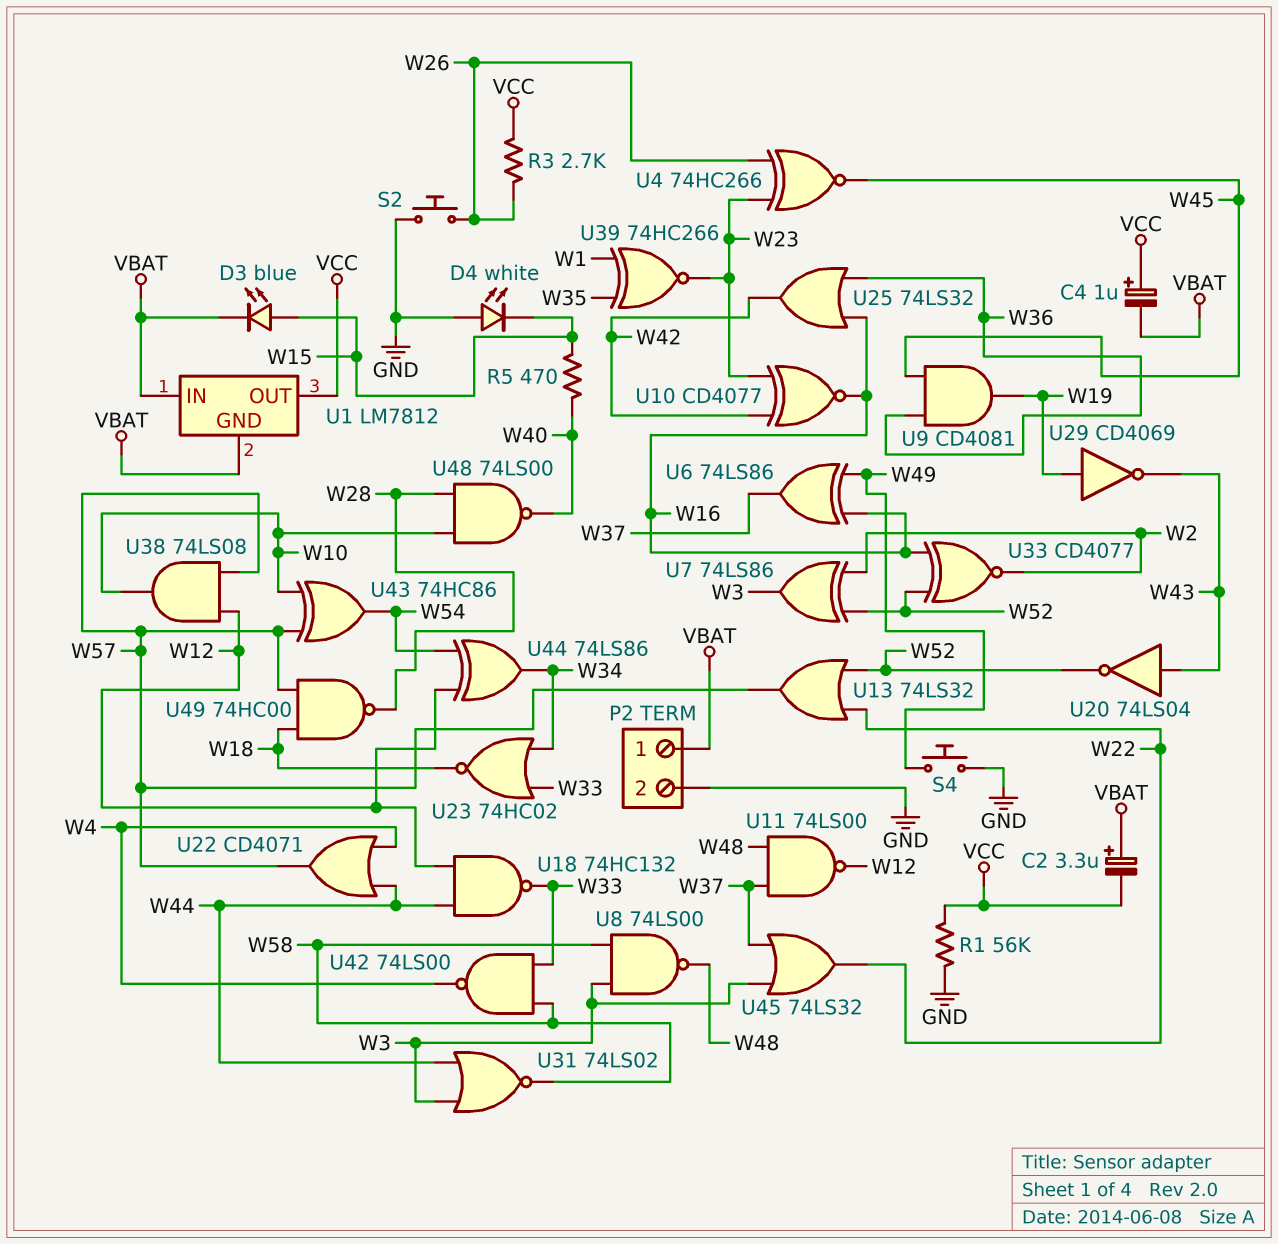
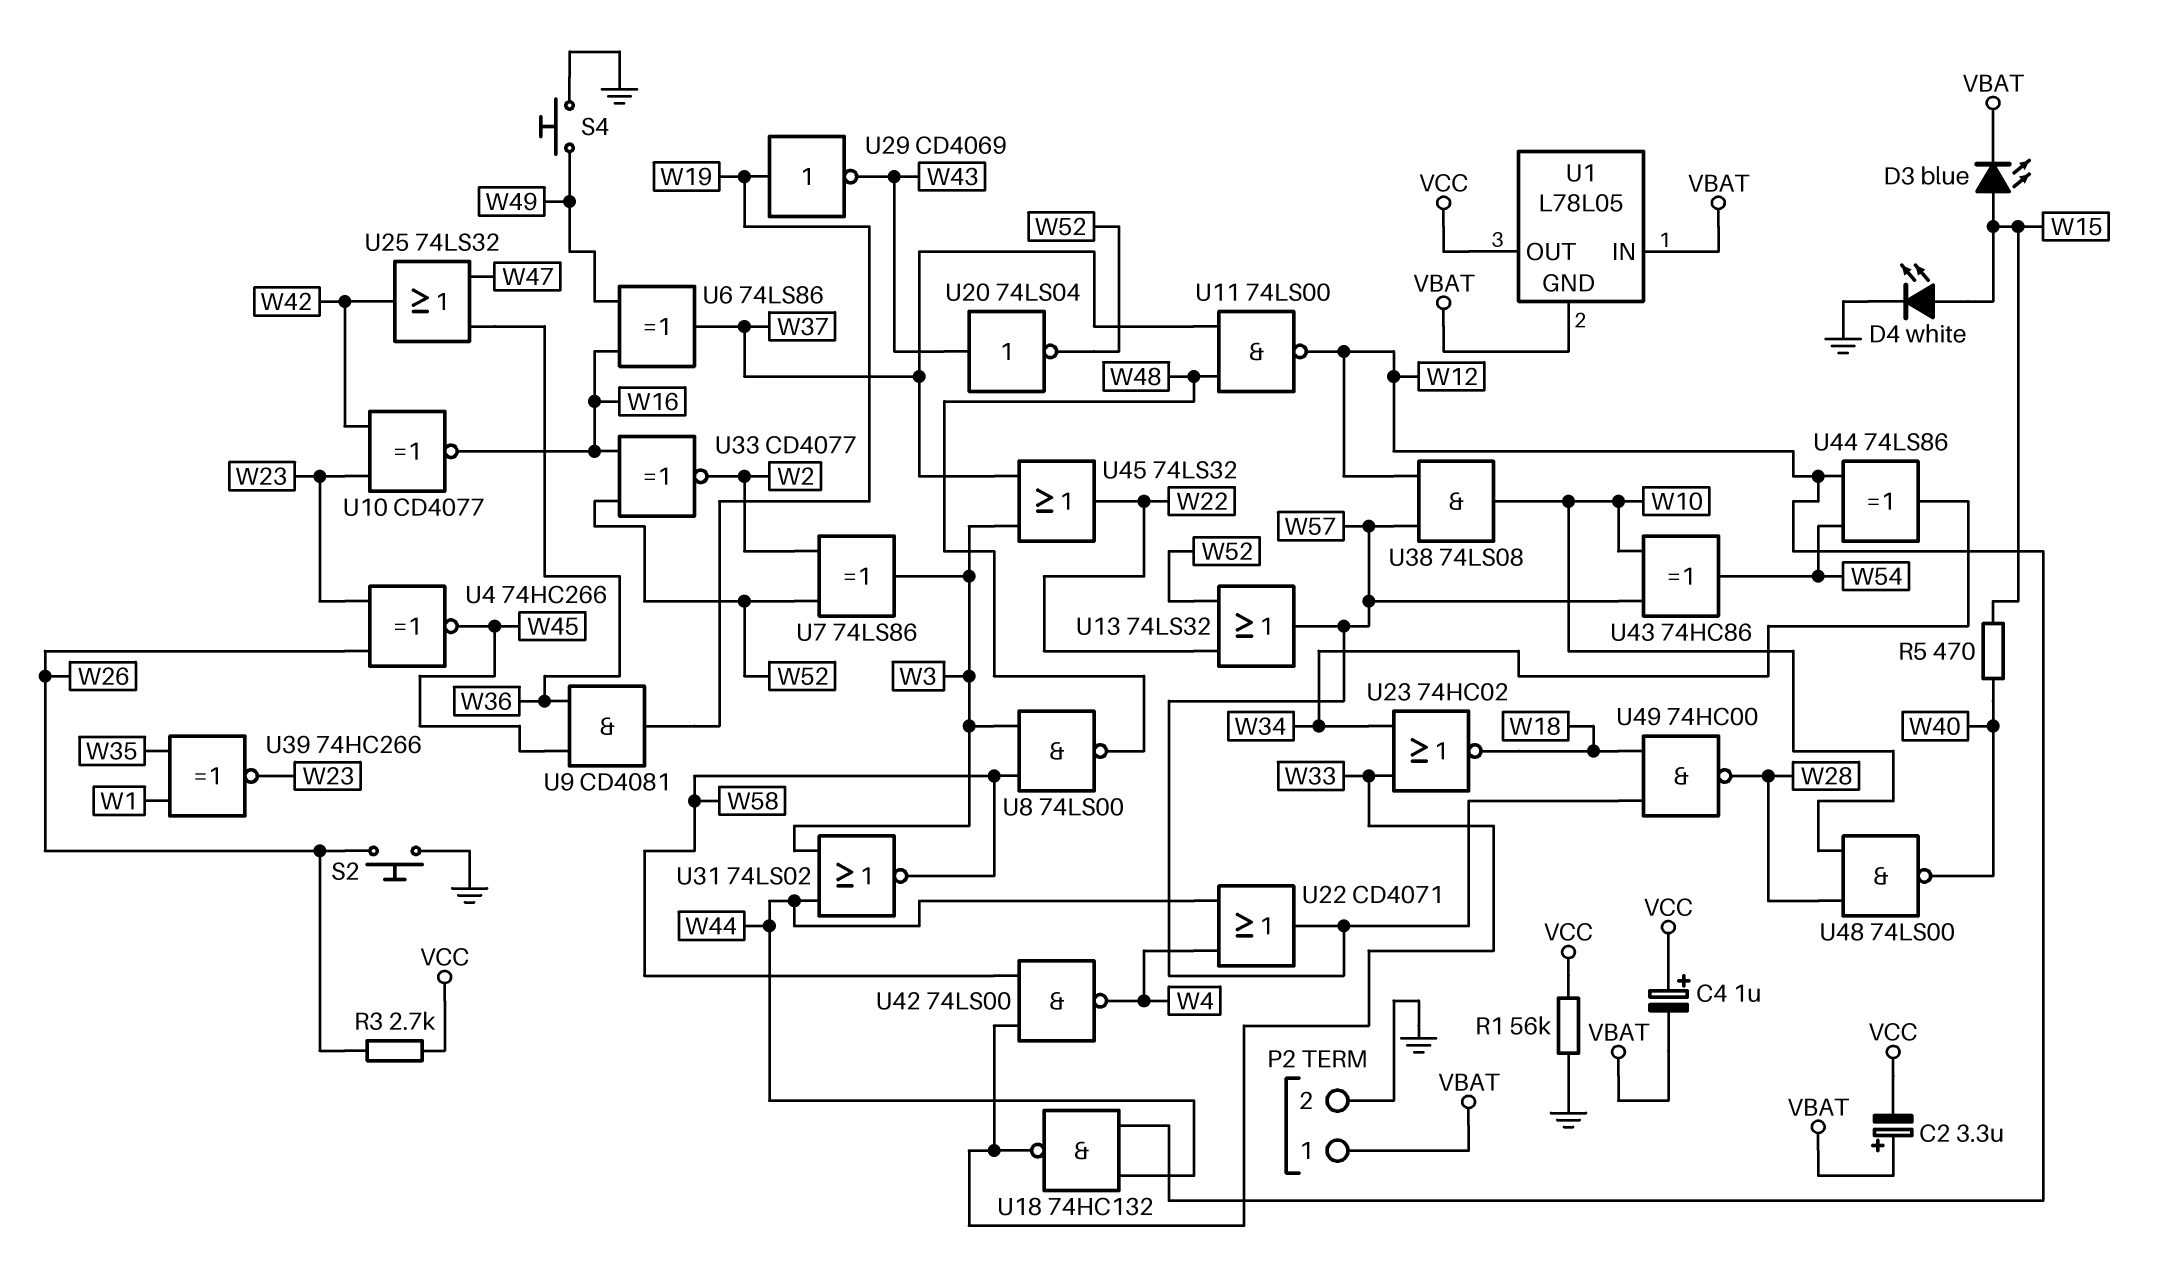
D4: LED white (A GND, K W15) -> LED white (A W15, K GND)
U1: LM7812 -> L78L05
U25: OR 74LS32 (in W16, in W36, out W42) -> OR 74LS32 (in W36, in W47, out W42)

